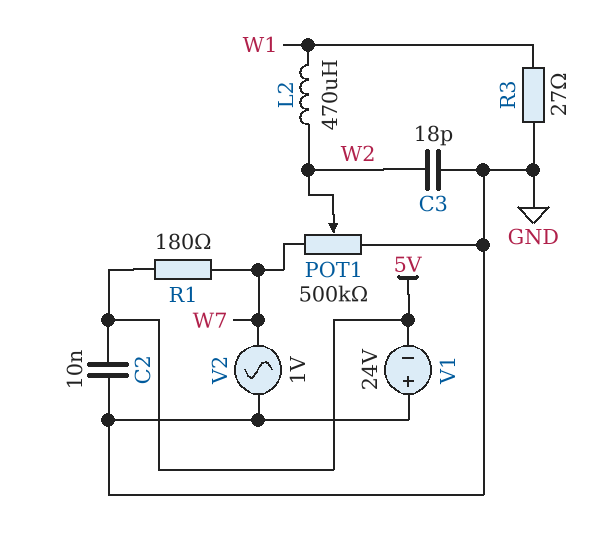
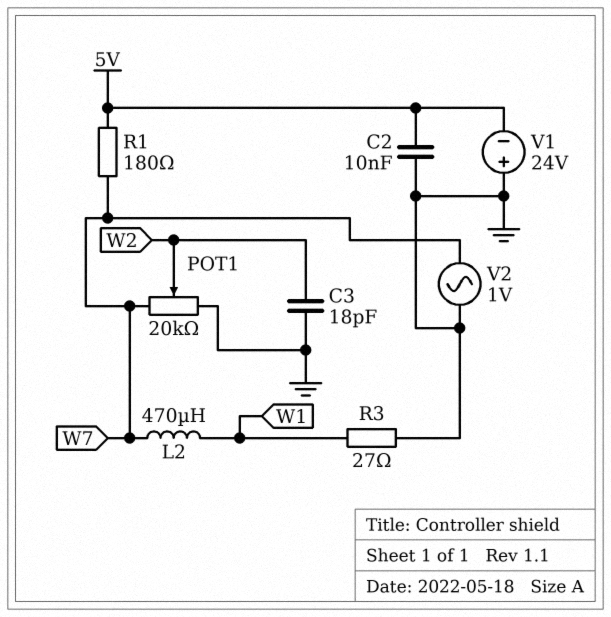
L2: 470uH (W1, W2) -> 470uH (W1, W7)
POT1: 500k (GND, W7, wiper W2) -> 20k (GND, W7, wiper W2)

